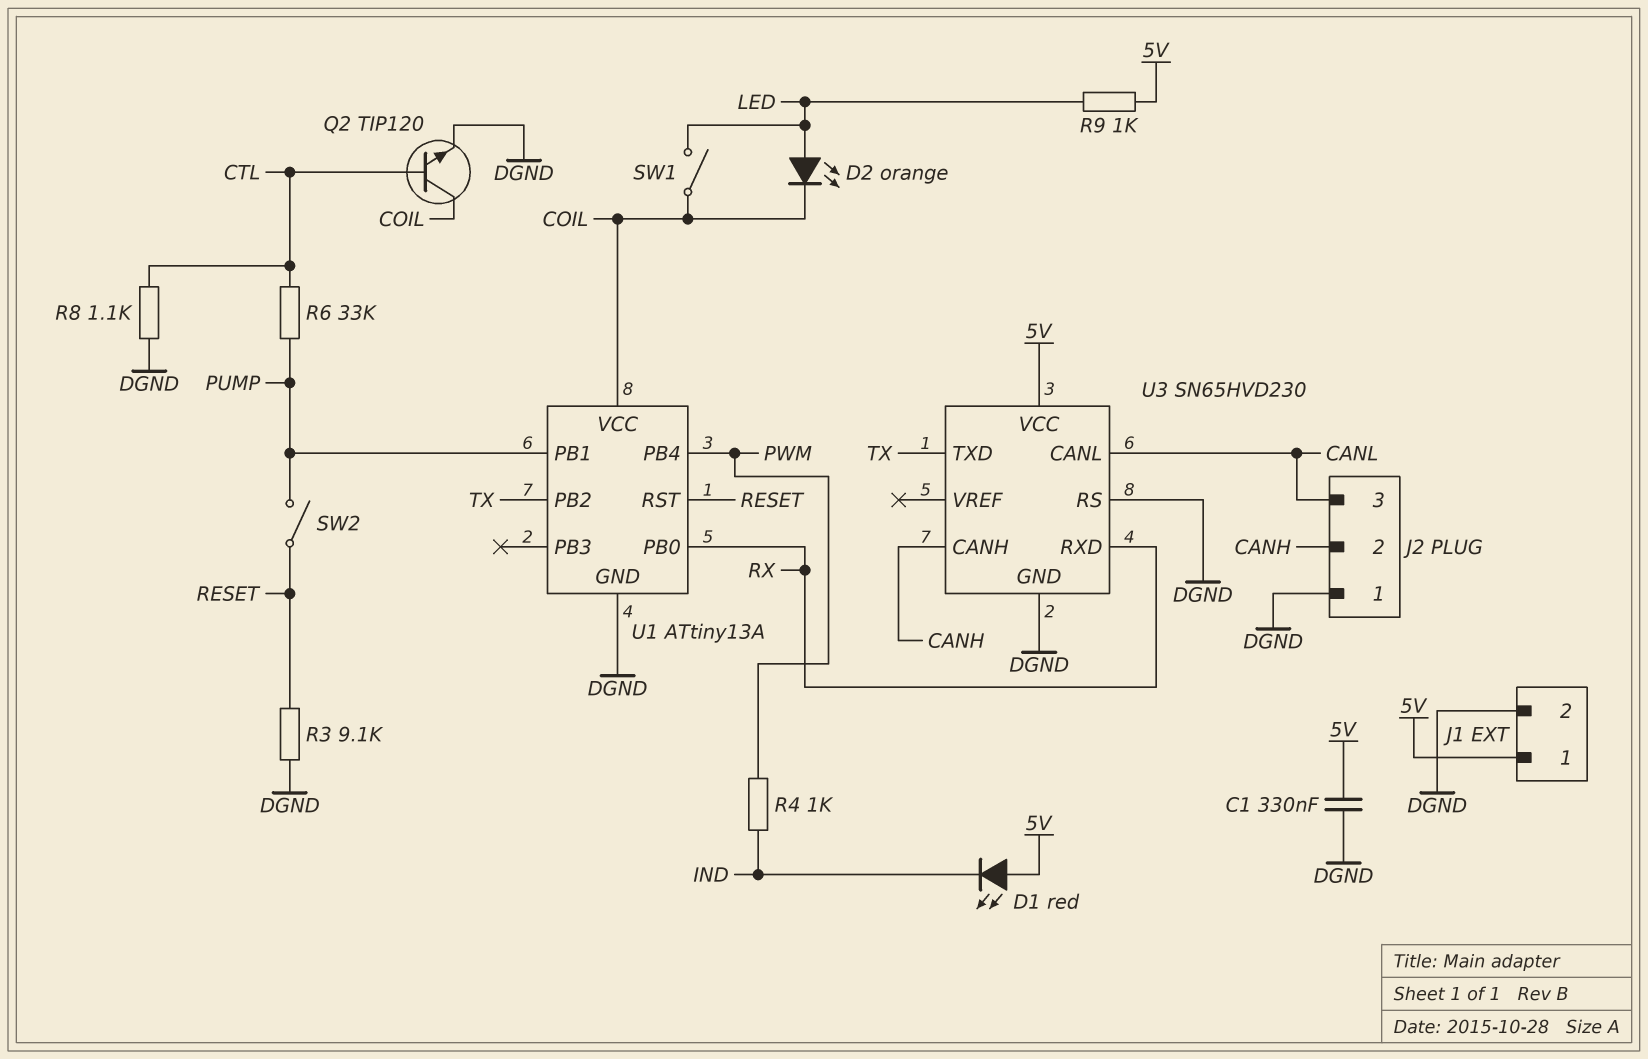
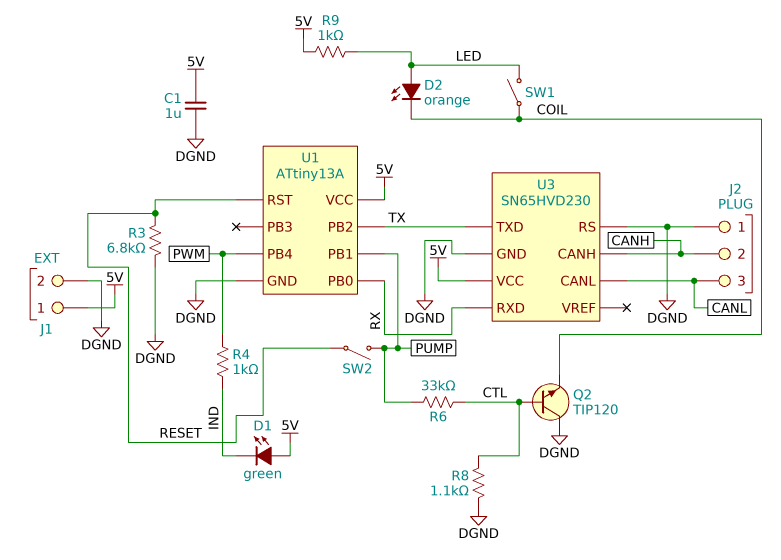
C1: 330nF (5V, DGND) -> 1uF (5V, DGND)
D1: LED red (A 5V, K IND) -> LED green (A 5V, K IND)
Q2: NPN TIP120 (B CTL, C COIL, E DGND) -> NPN TIP120 (B CTL, C DGND, E COIL)
R3: 9.1k (DGND, RESET) -> 6.8k (DGND, RESET)
U1 pin VCC: COIL -> 5V

